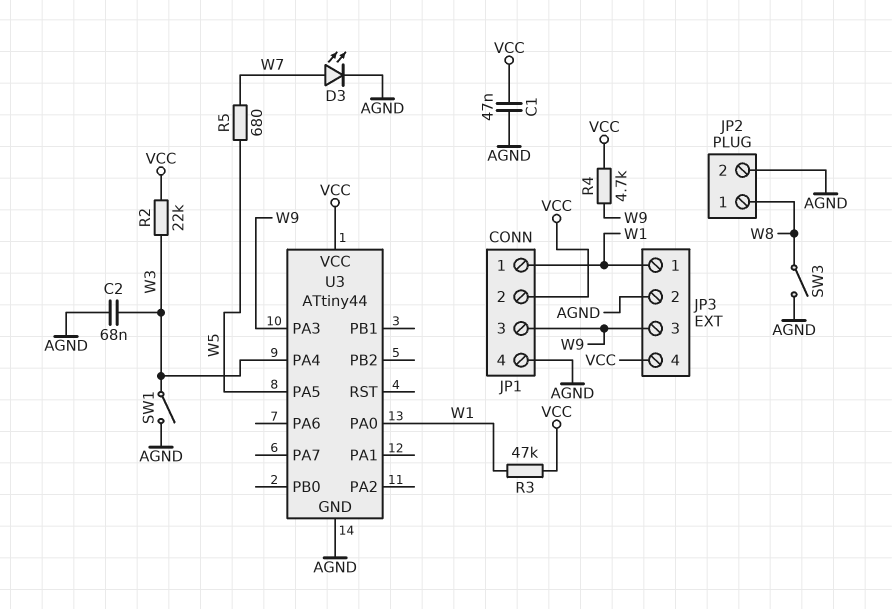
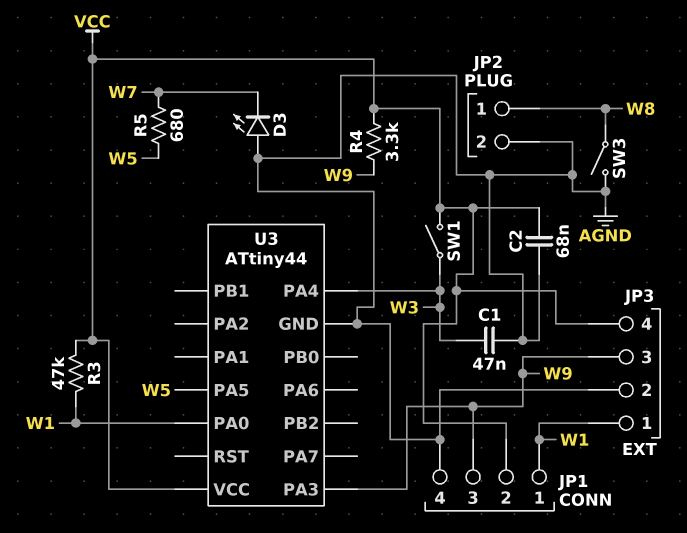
C1: 47nF (AGND, VCC) -> 47nF (AGND, W3)
C2: 68nF (AGND, W3) -> 68nF (AGND, VCC)
D3: LED (A W7, K AGND) -> LED (A AGND, K W7)
R2: 22k (VCC, W3) -> none
R4: 4.7k (VCC, W9) -> 3.3k (VCC, W9)
SW1: switch (AGND, W3) -> switch (VCC, W3)

